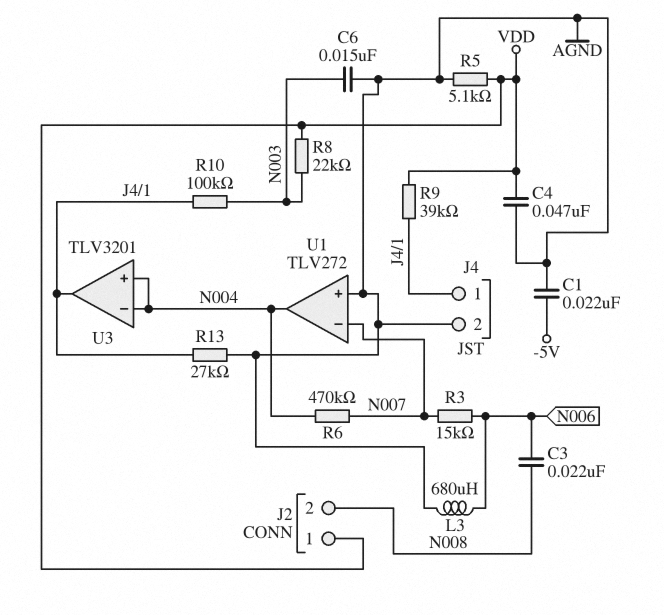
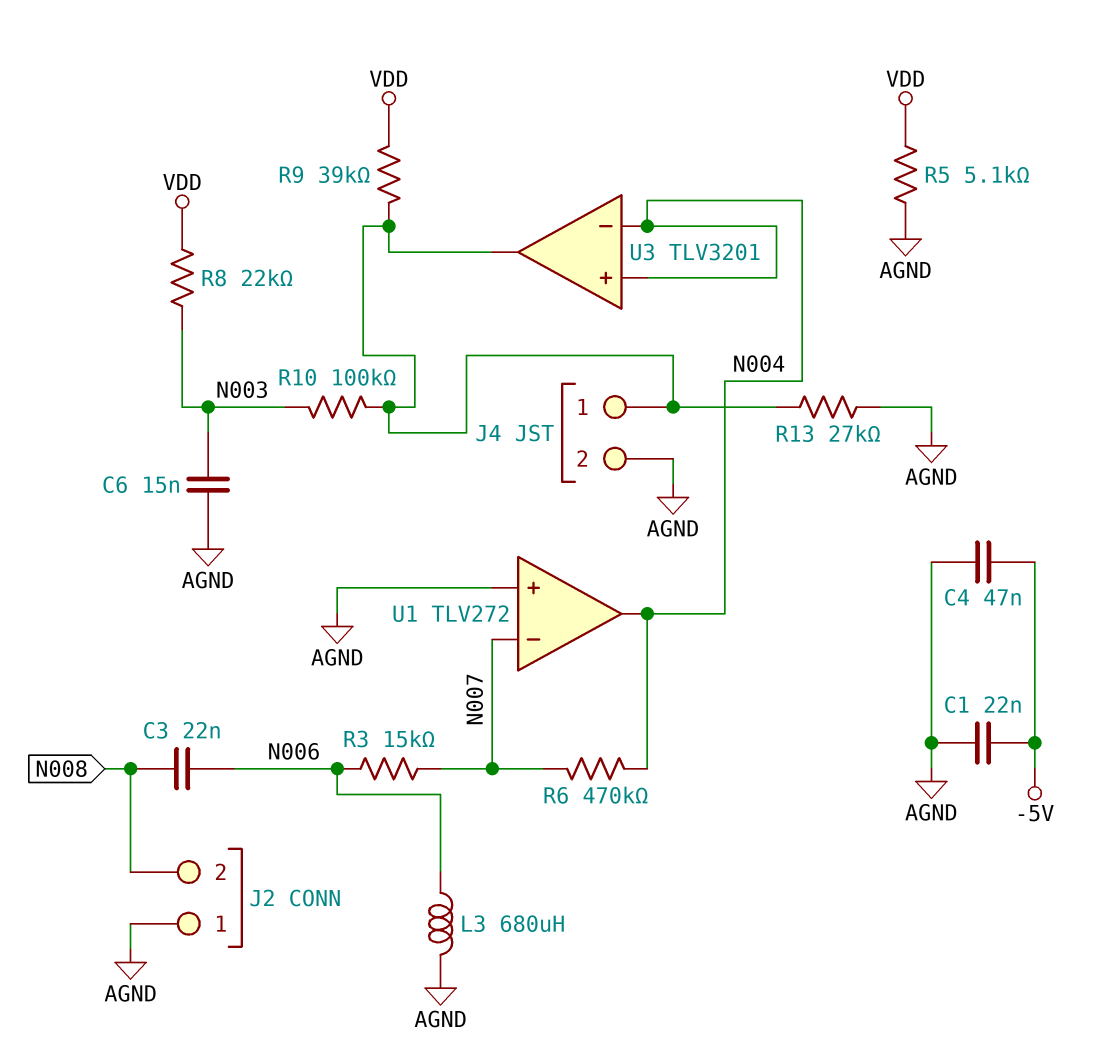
C4: 47nF (AGND, VDD) -> 47nF (-5V, AGND)
J2 pin 1: VDD -> AGND

